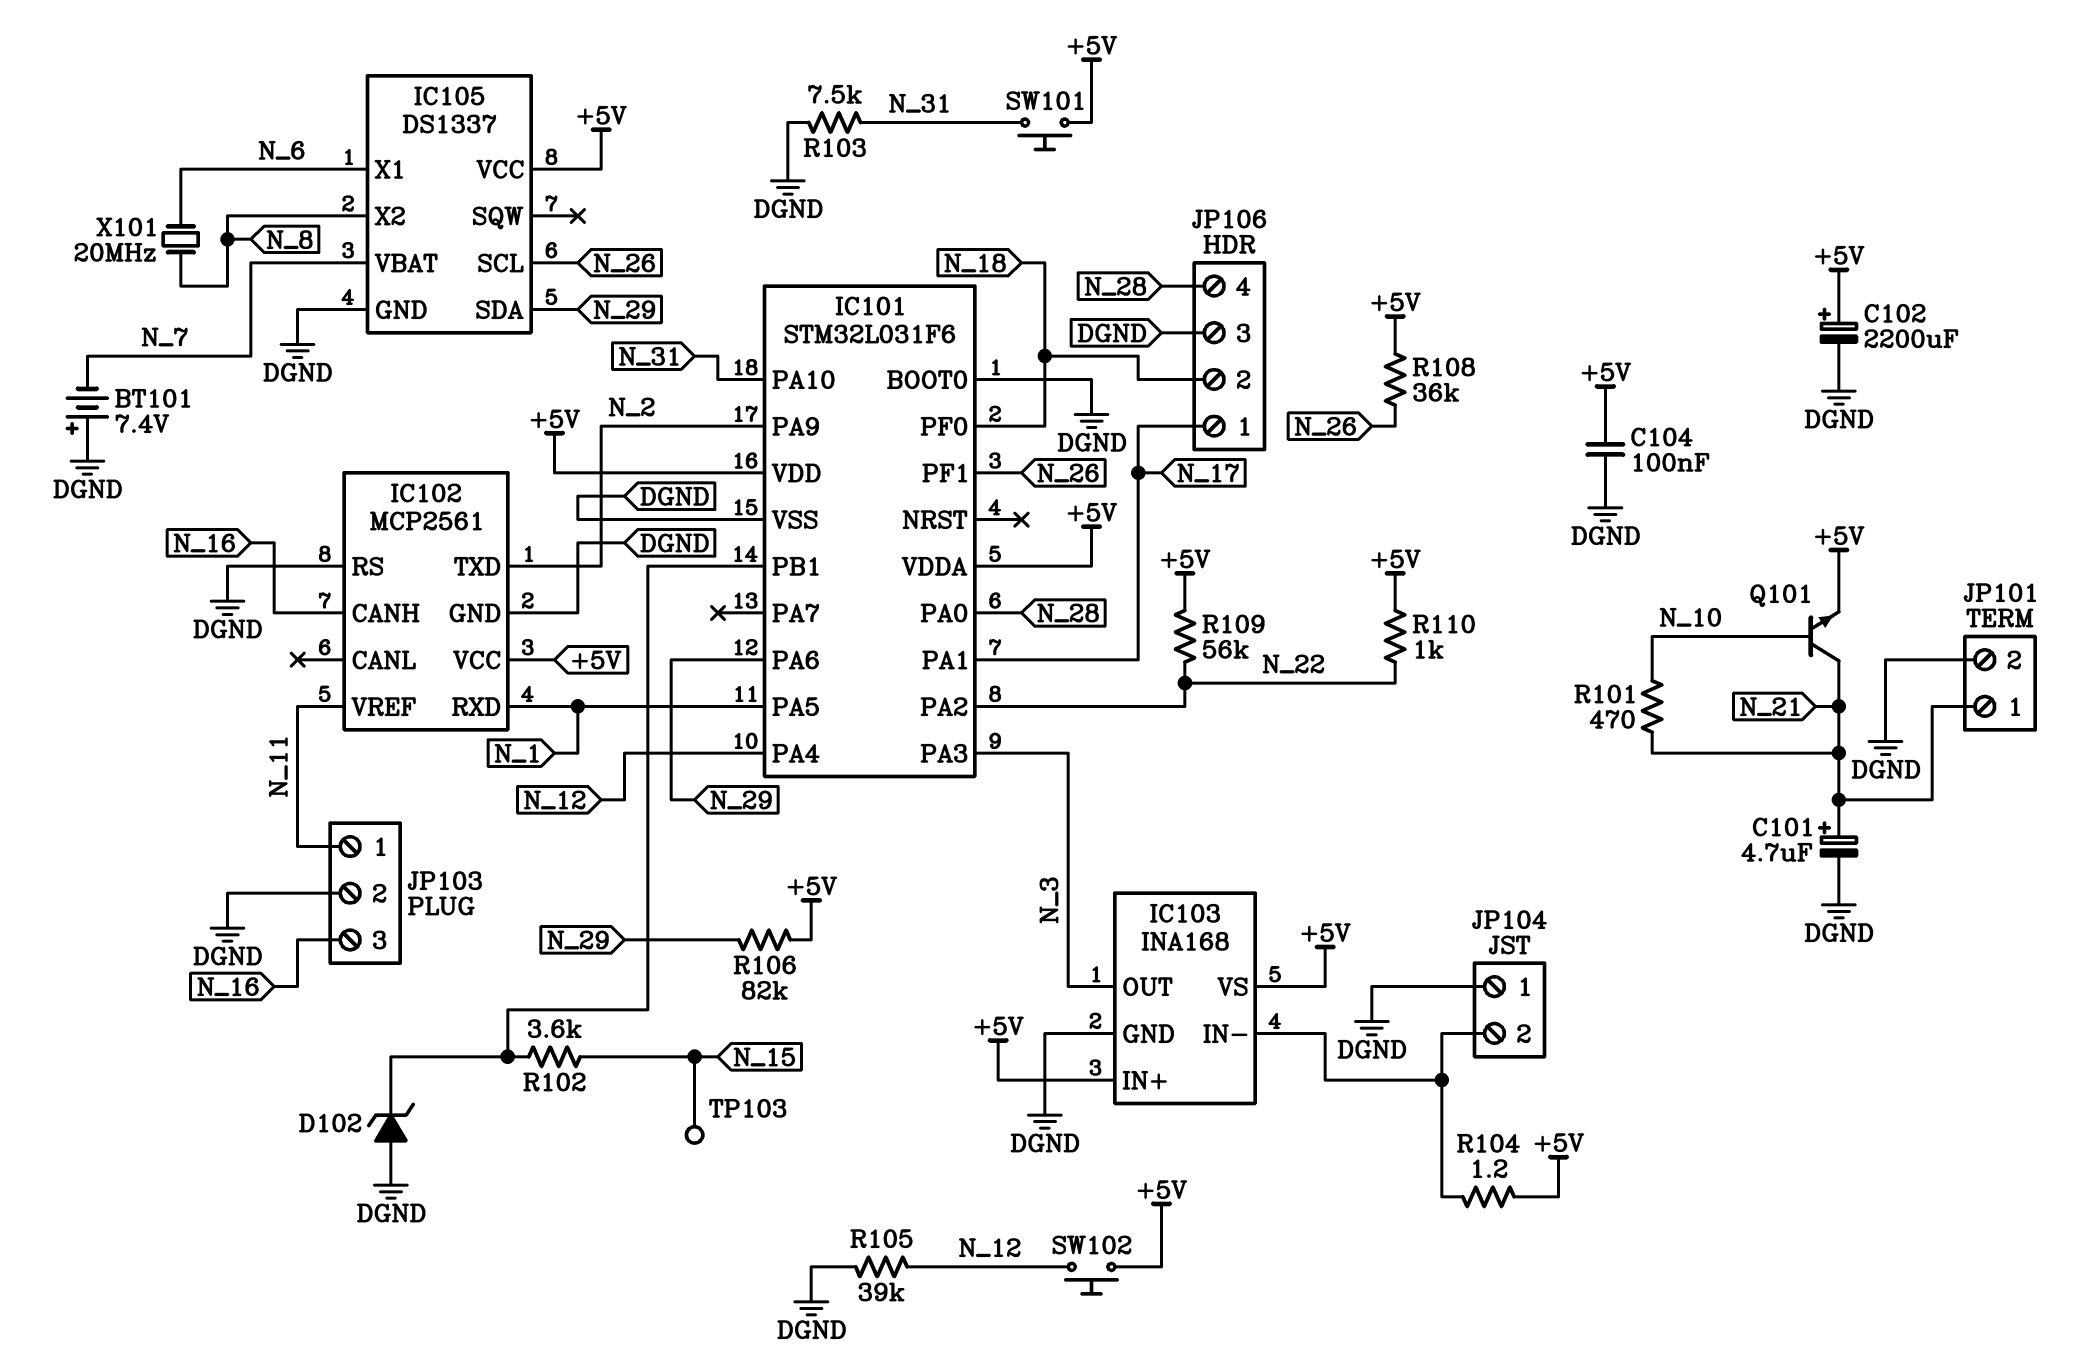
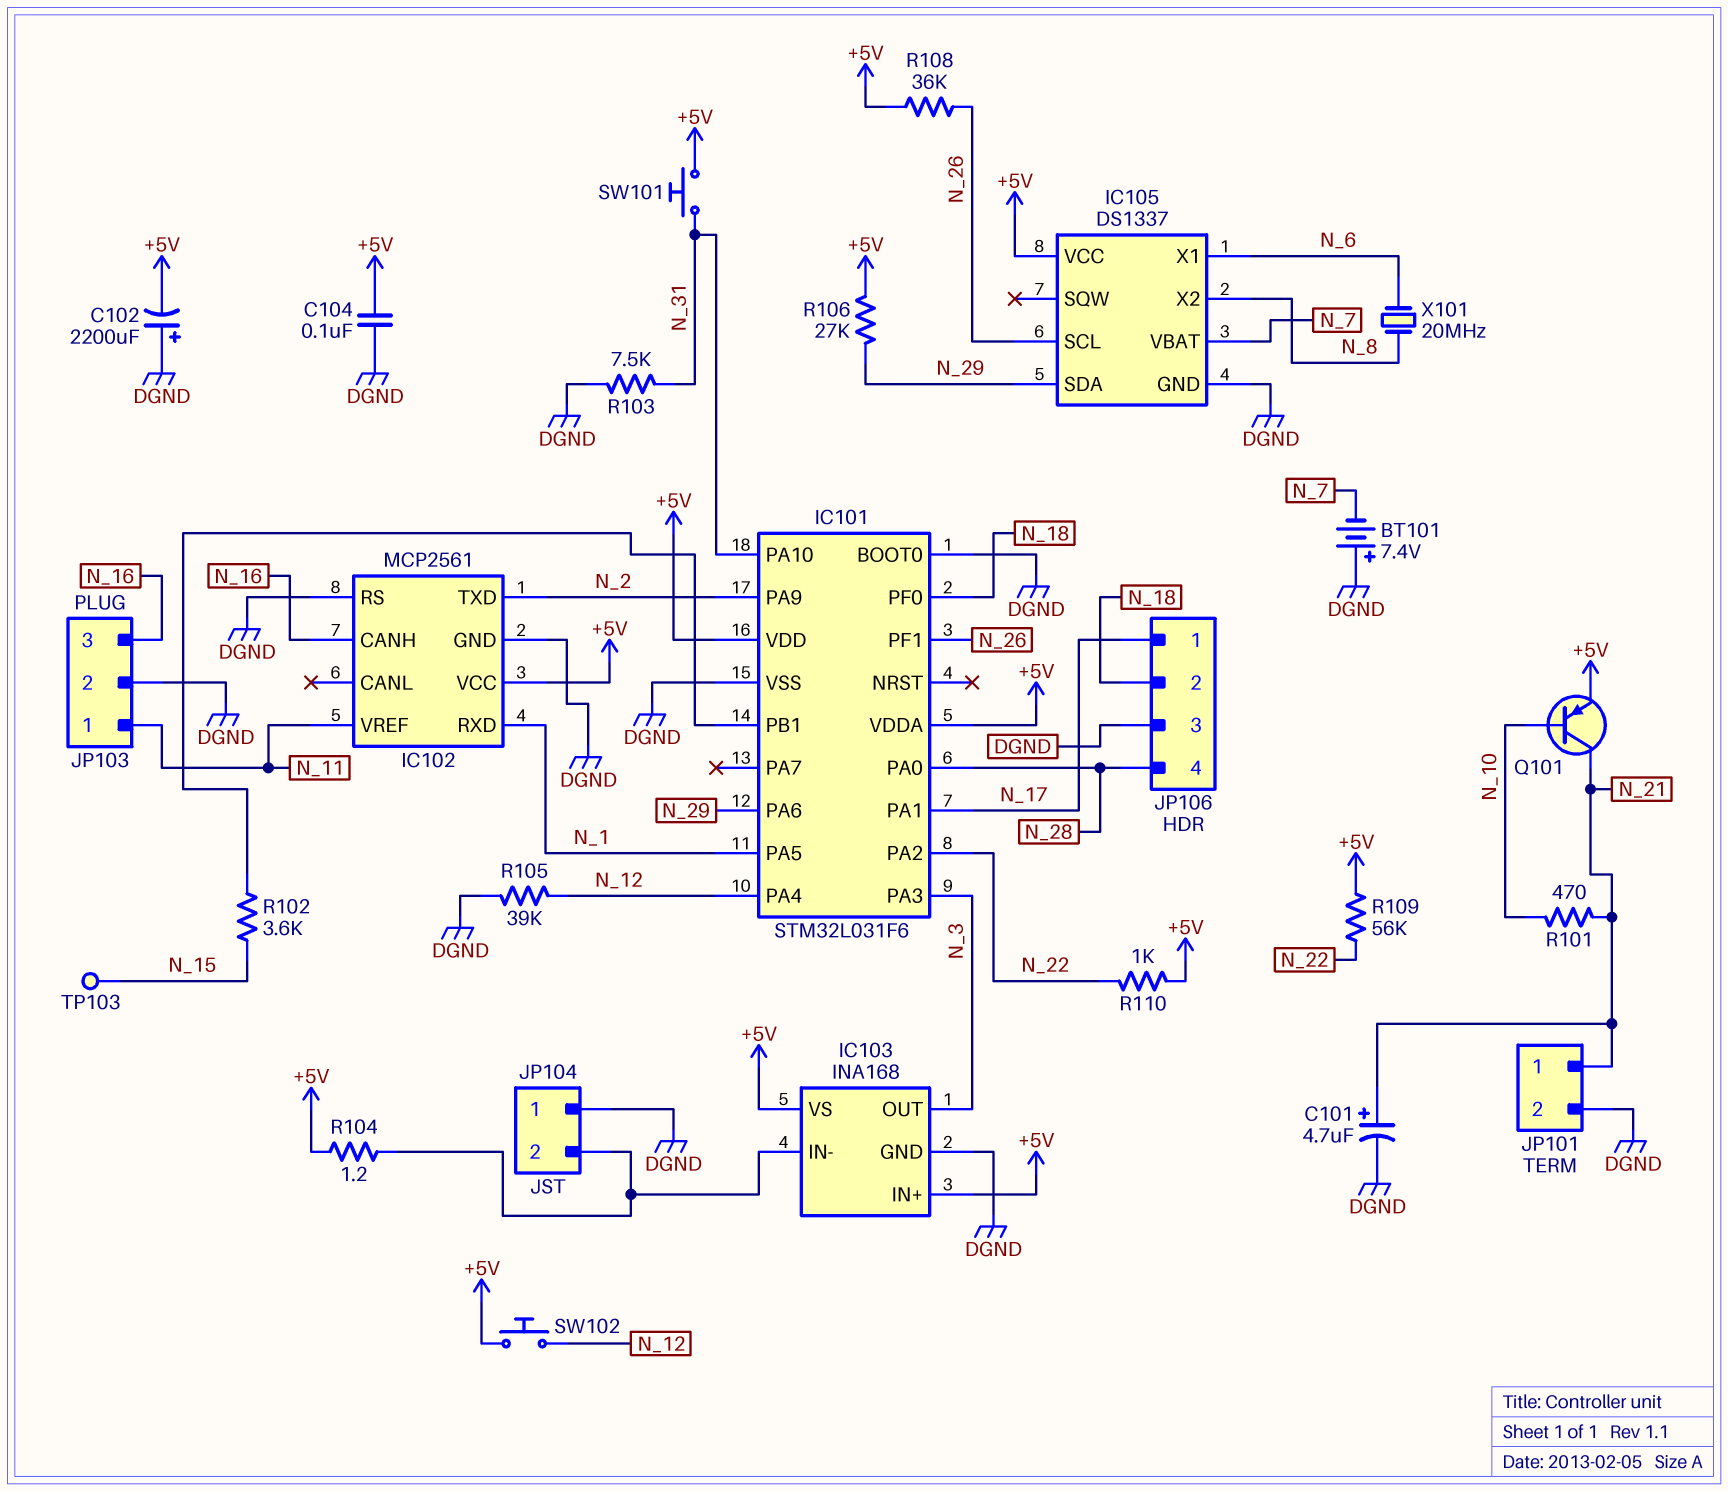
C102: 2200uF (plus +5V, minus DGND) -> 2200uF (plus DGND, minus +5V)
D102: zener (A DGND, K IC101/PB1) -> none
Q101: NPN (B N_10, C N_21, E +5V) -> PNP (B N_10, C N_21, E +5V)
R106: 82k (+5V, N_29) -> 27k (+5V, N_29)

